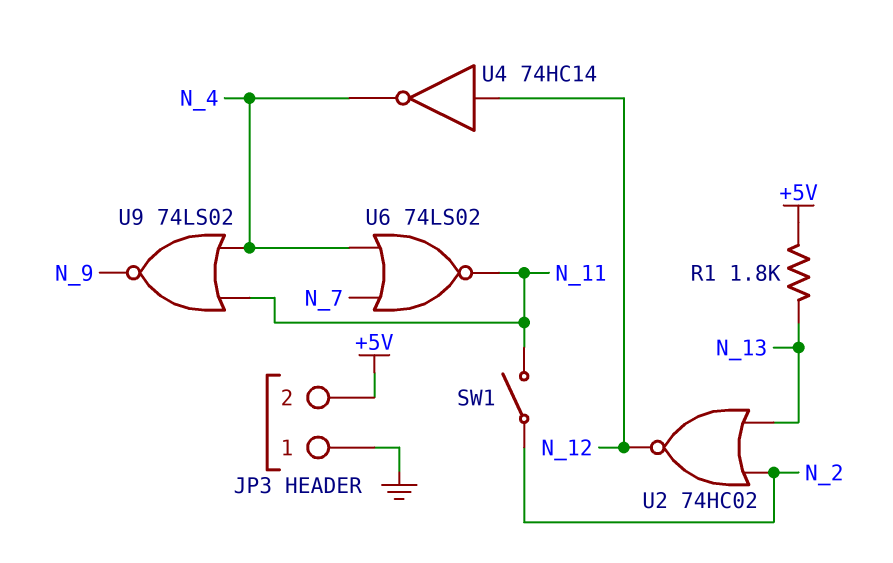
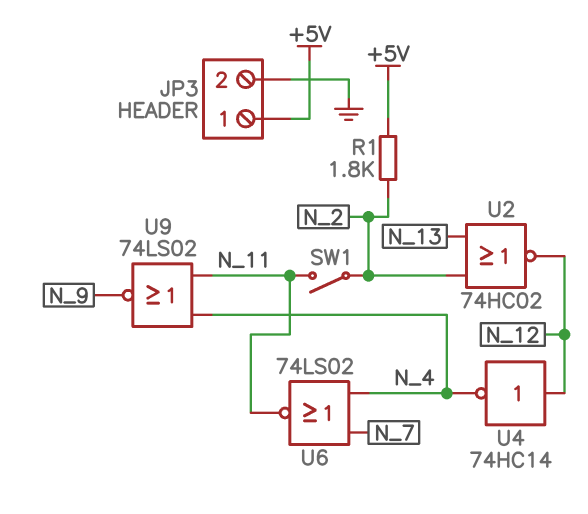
JP3 pin 1: GND -> +5V
JP3 pin 2: +5V -> GND
R1: 1.8k (+5V, N_13) -> 1.8k (+5V, N_2)

